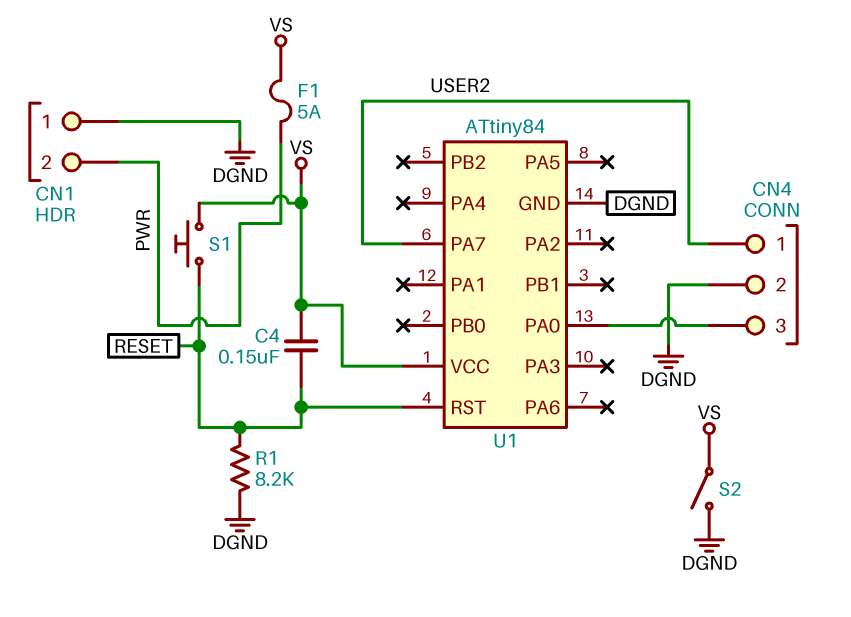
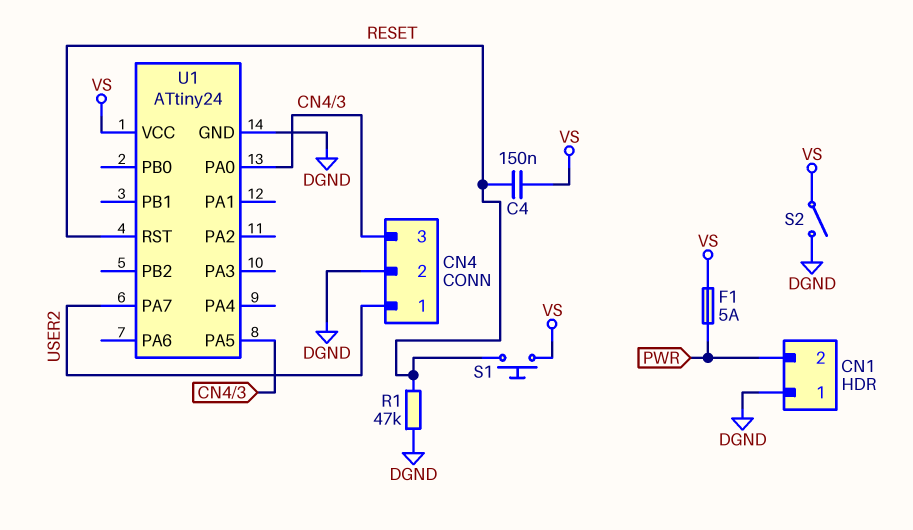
R1: 8.2k (DGND, RESET) -> 47k (DGND, RESET)
U1: ATtiny84 -> ATtiny24
U1 pin PA5: none -> CN4/3

